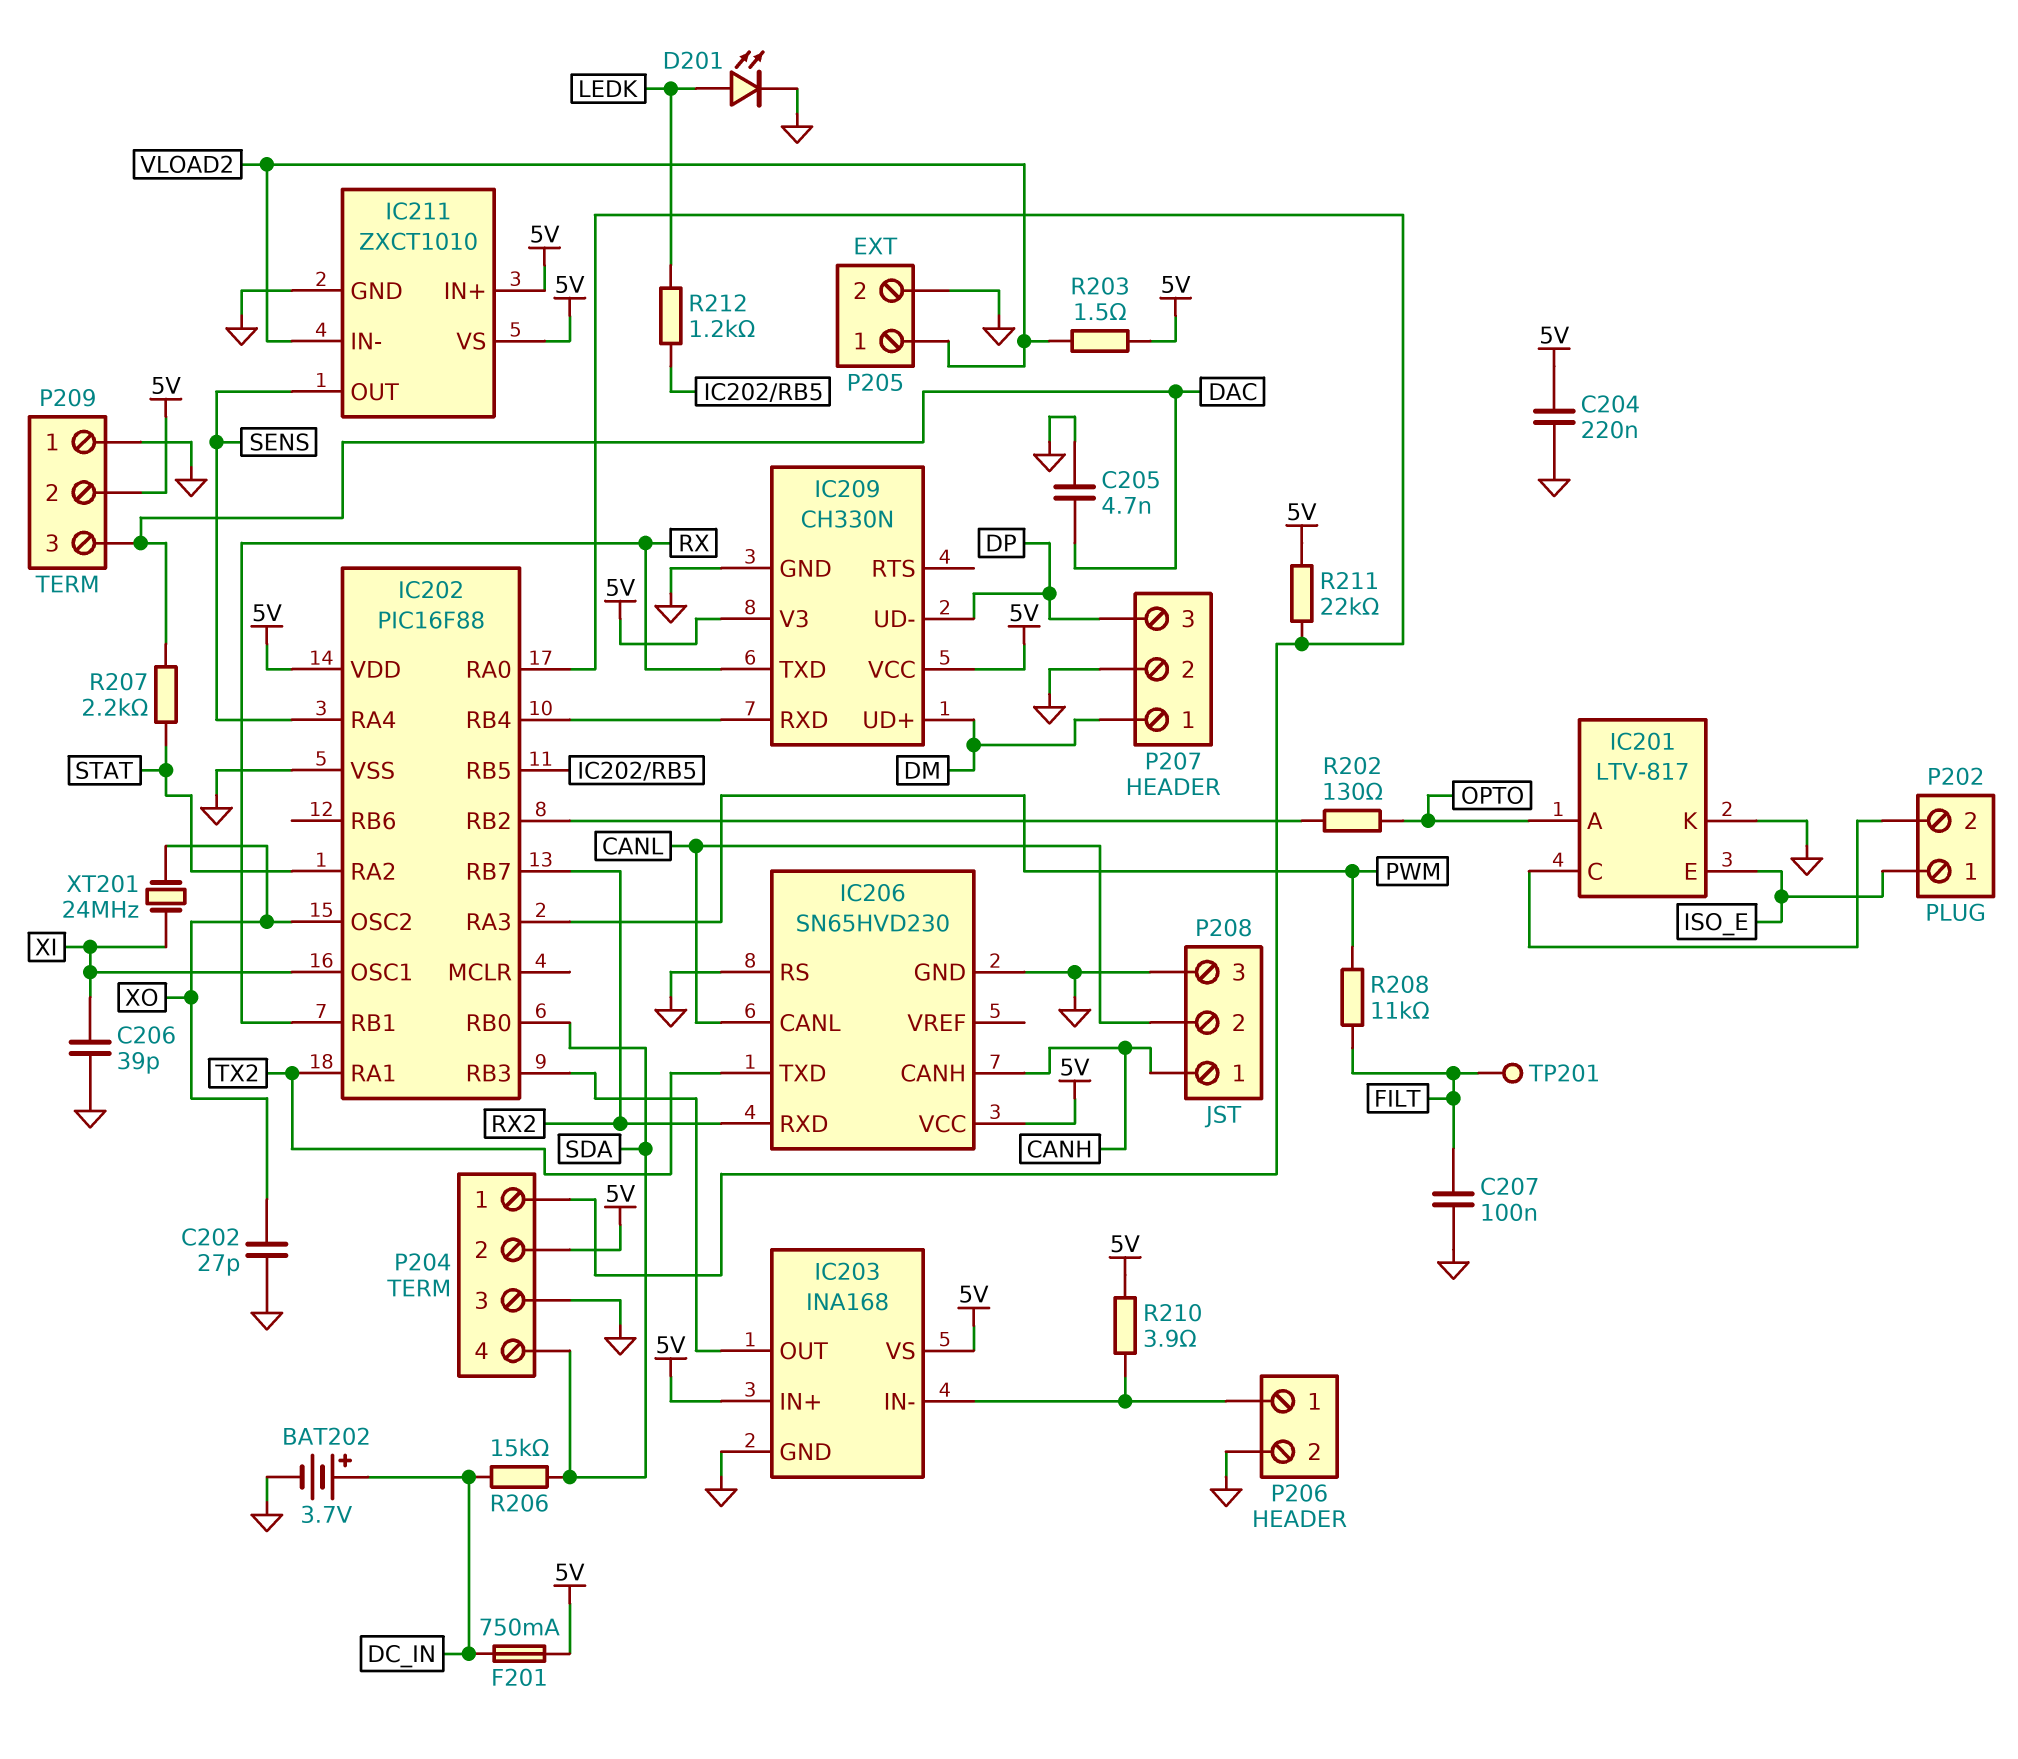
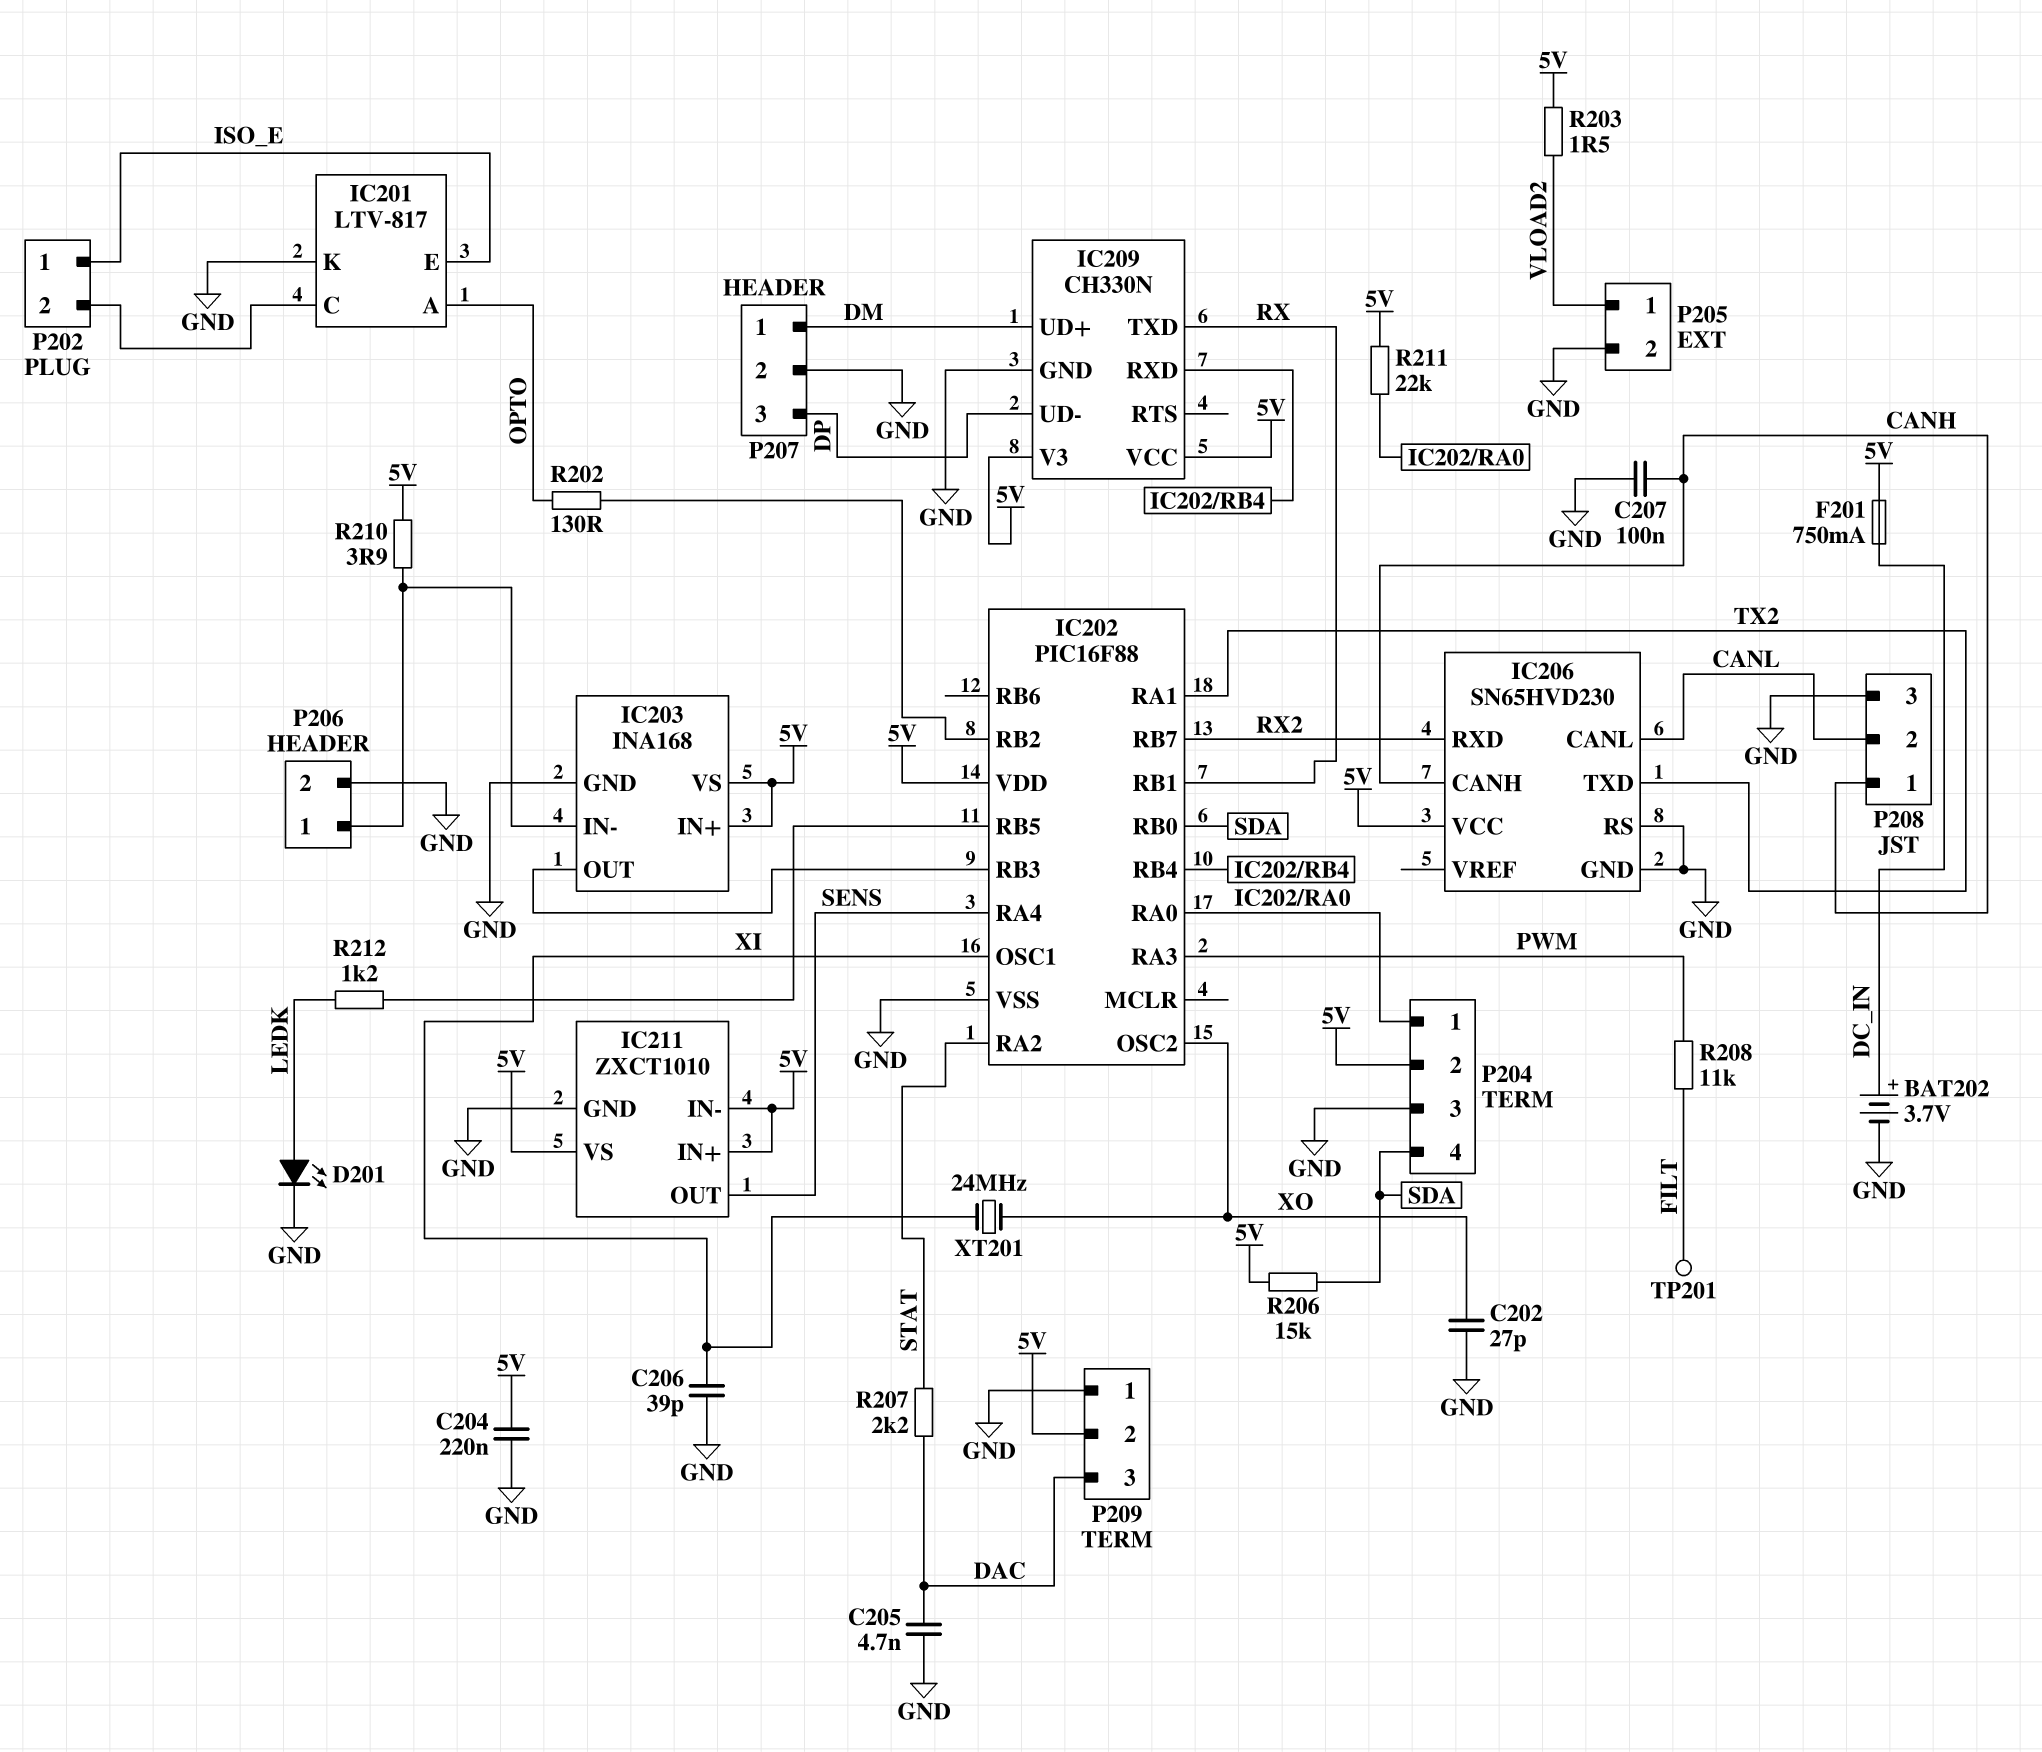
C207: 100nF (FILT, GND) -> 100nF (CANH, GND)
IC211 pin IN-: VLOAD2 -> 5V
R206: 15k (DC_IN, SDA) -> 15k (5V, SDA)

